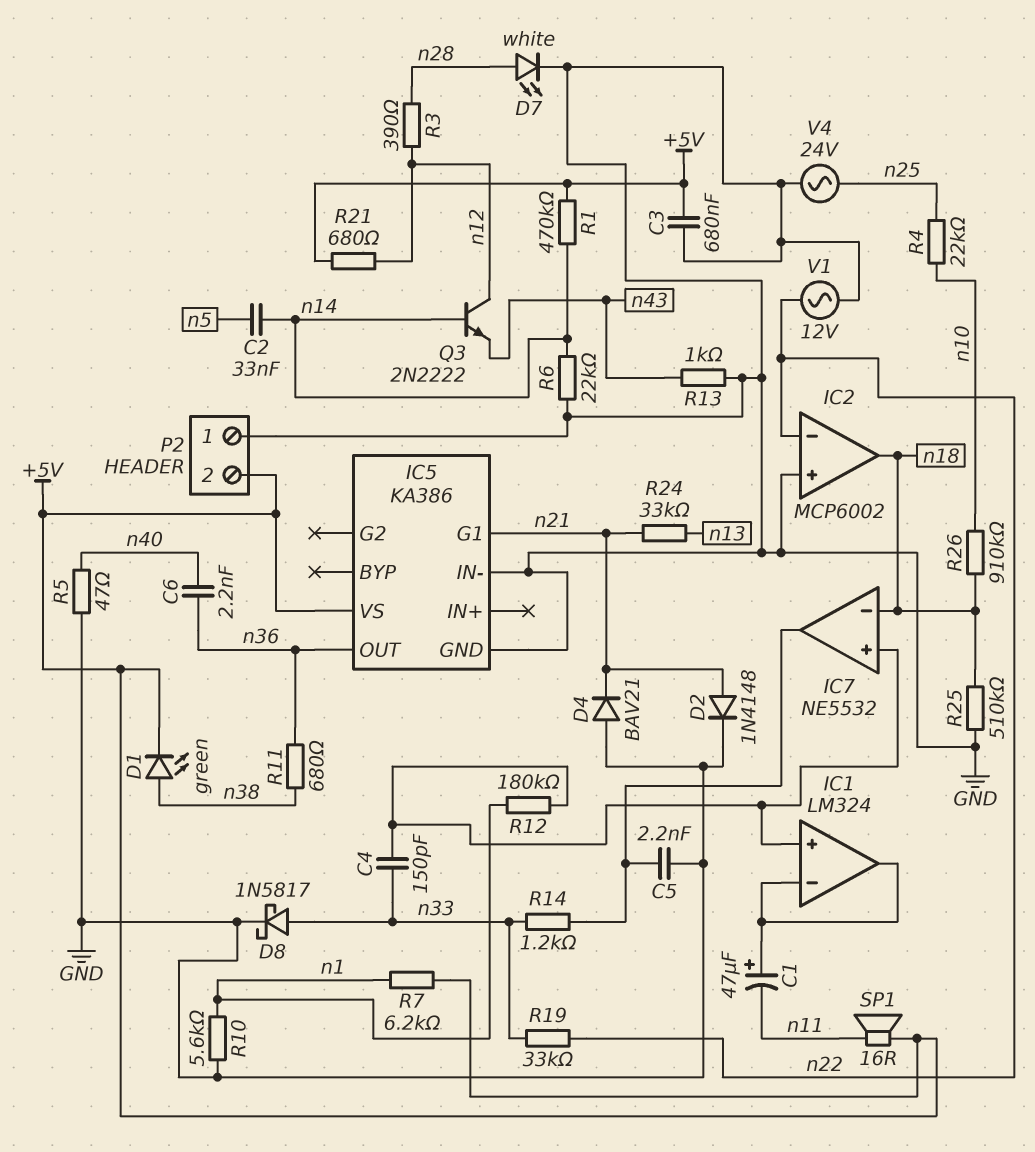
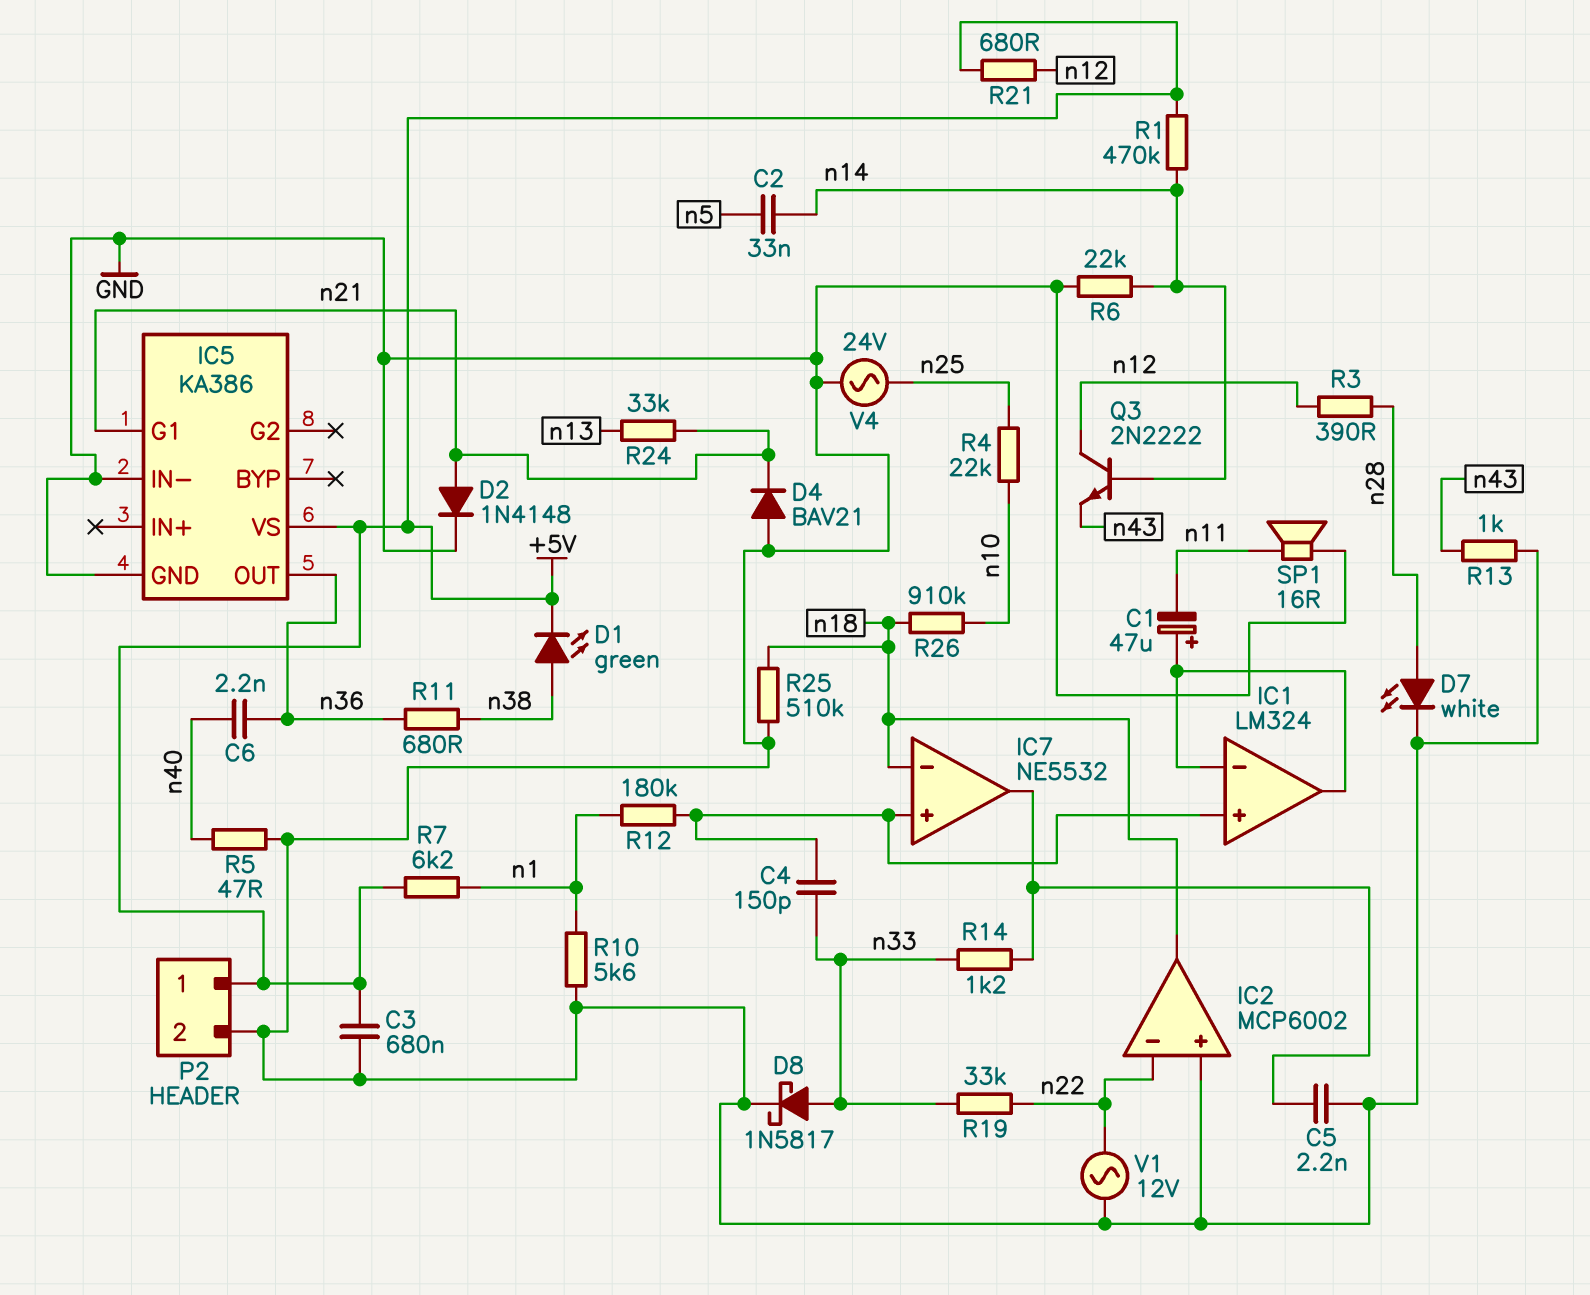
P2 pin 1: GND -> +5V
P2 pin 2: +5V -> GND
SP1: speaker 16R (+5V, n11) -> speaker 16R (GND, n11)

